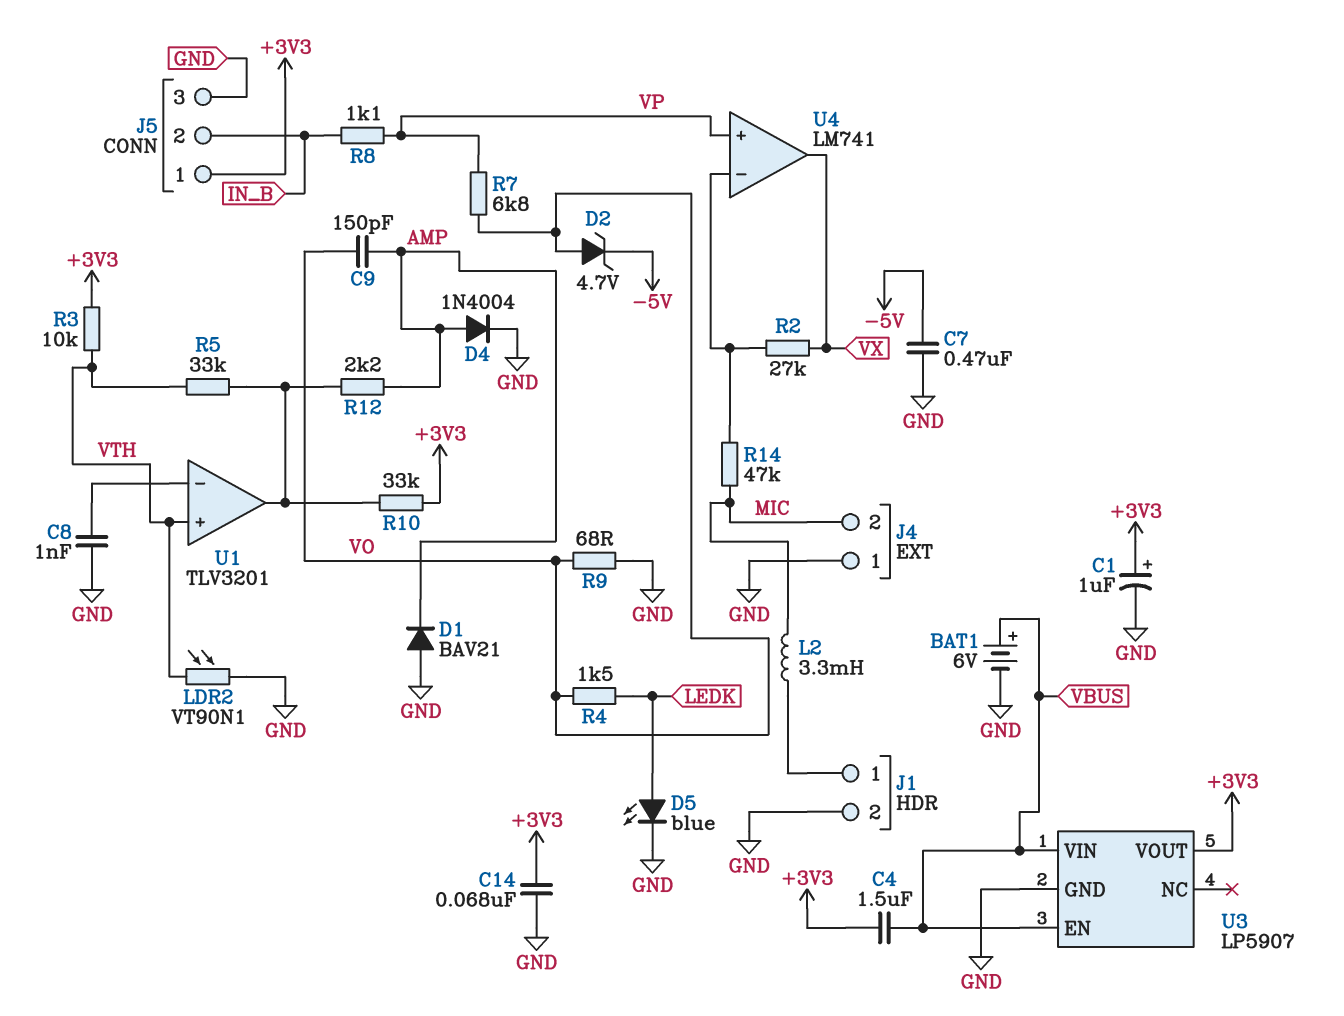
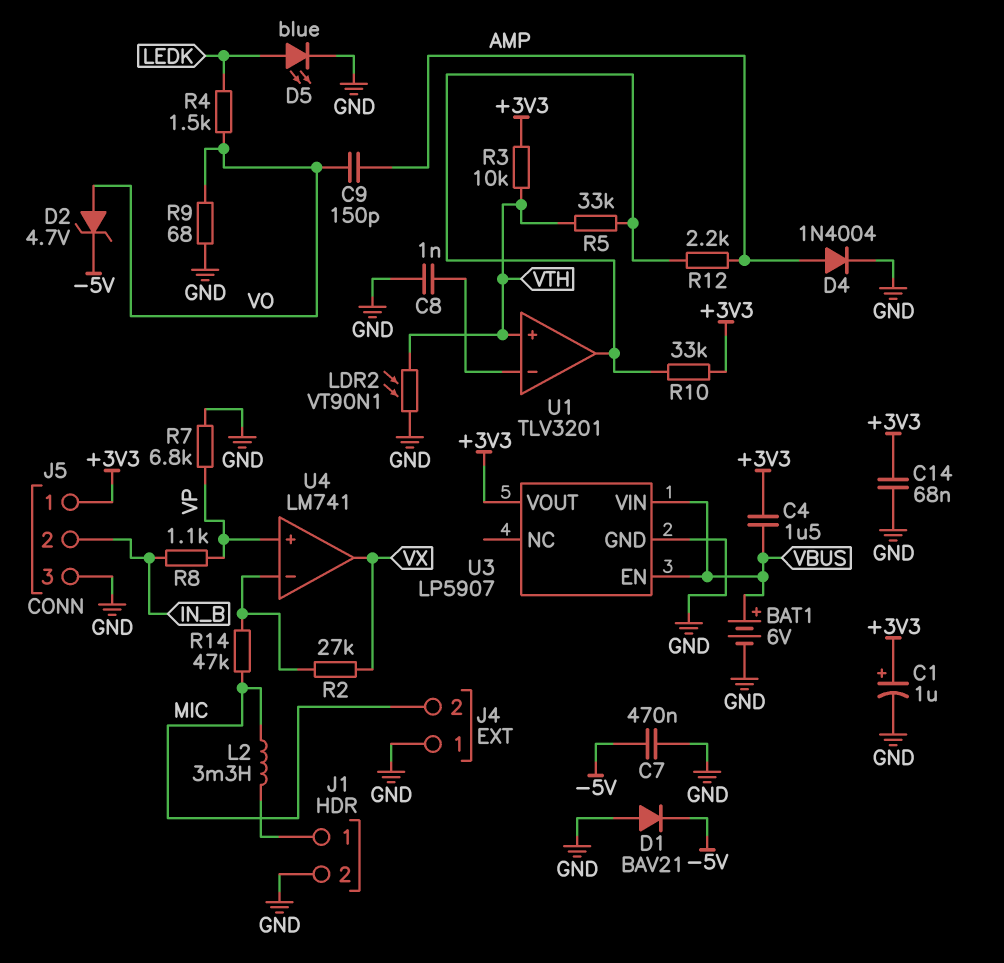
D1: diode BAV21 (A GND, K AMP) -> diode BAV21 (A GND, K -5V)
R7: 6.8k (VO, VP) -> 6.8k (GND, VP)

